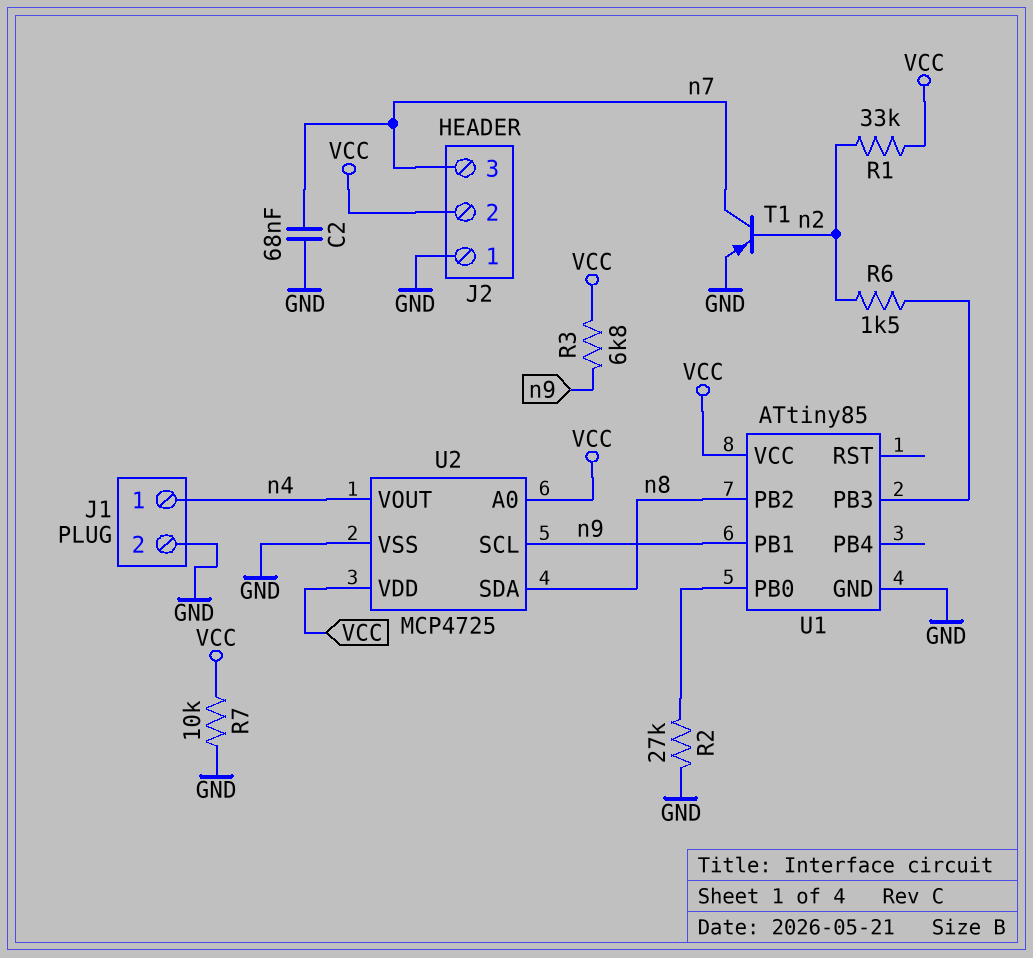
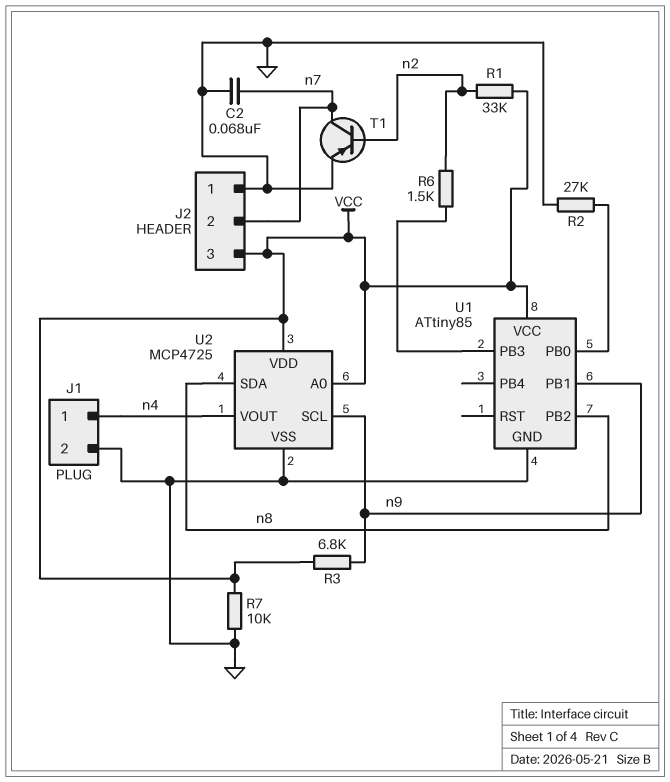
J2 pin 2: VCC -> n7
J2 pin 3: n7 -> VCC

